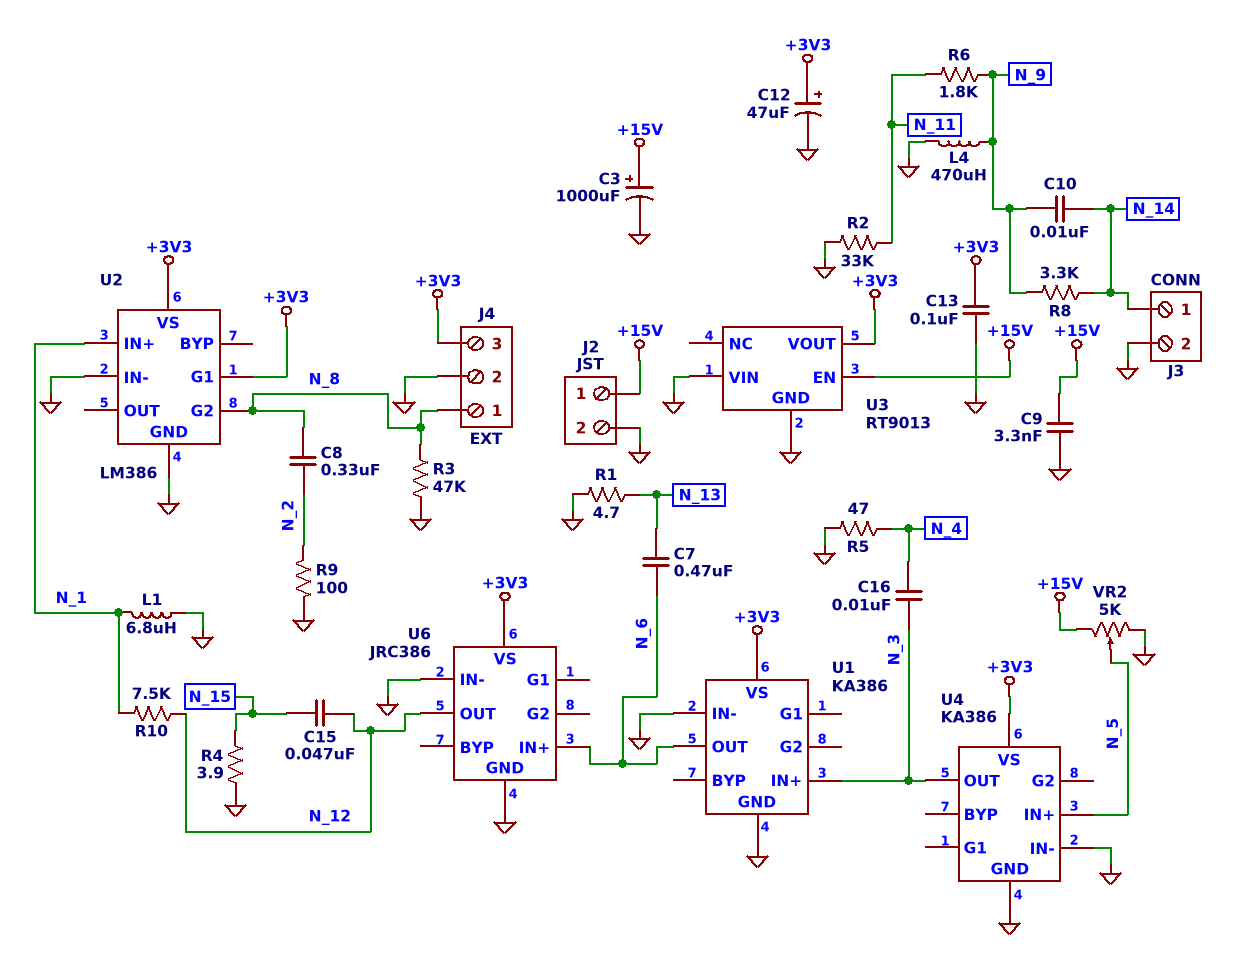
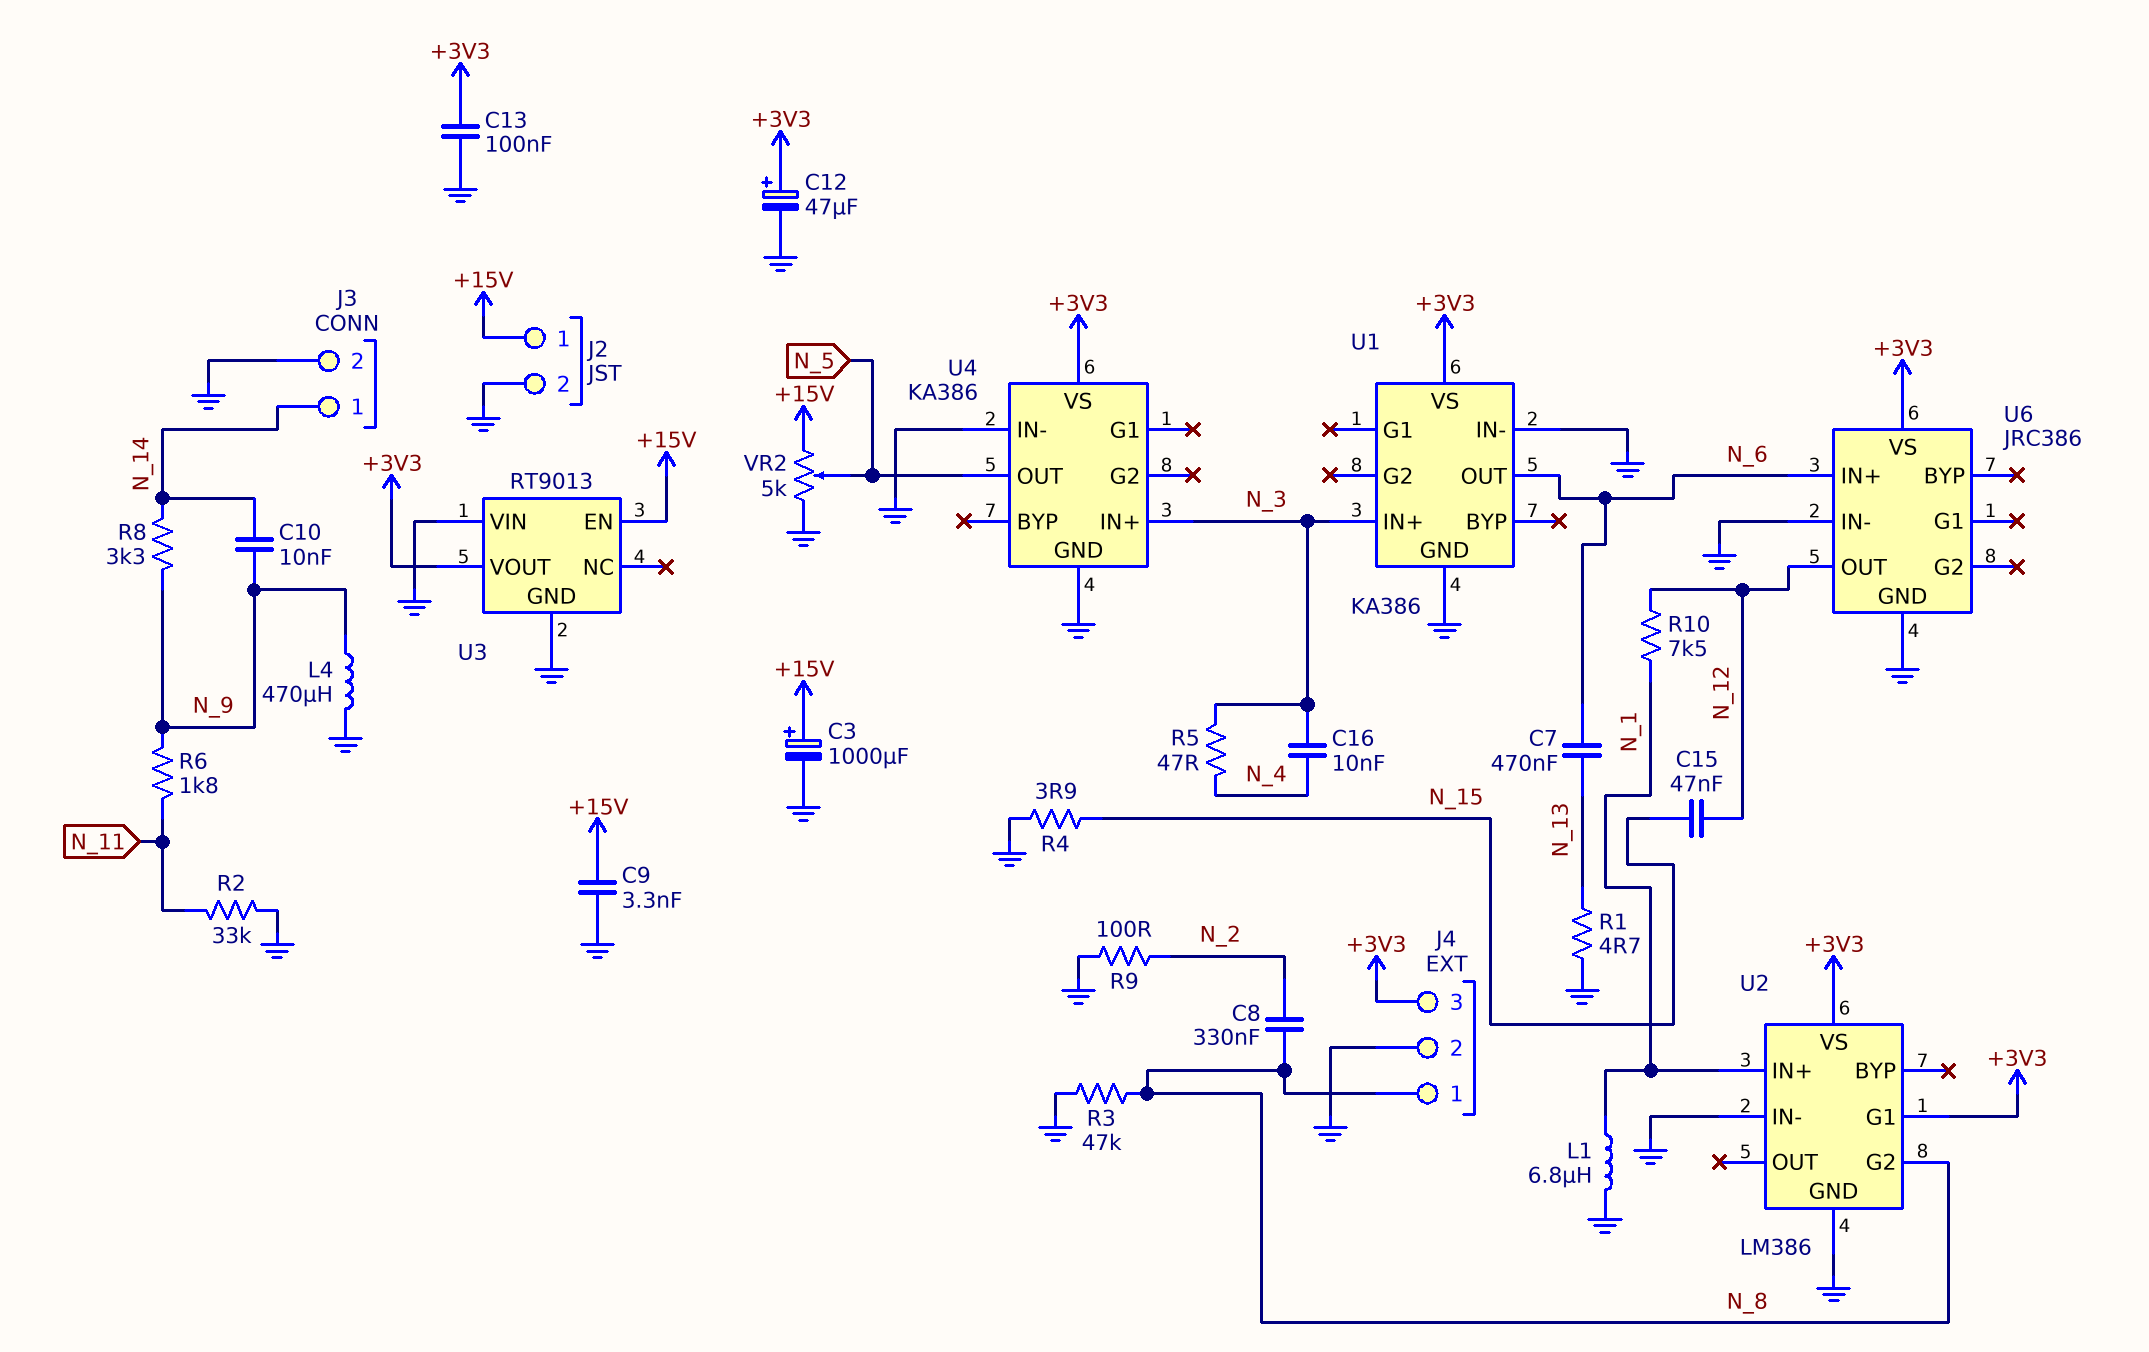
R5: 47 (GND, N_4) -> 47 (N_3, N_4)
U4 pin IN+: N_5 -> N_3
U4 pin OUT: N_3 -> N_5

